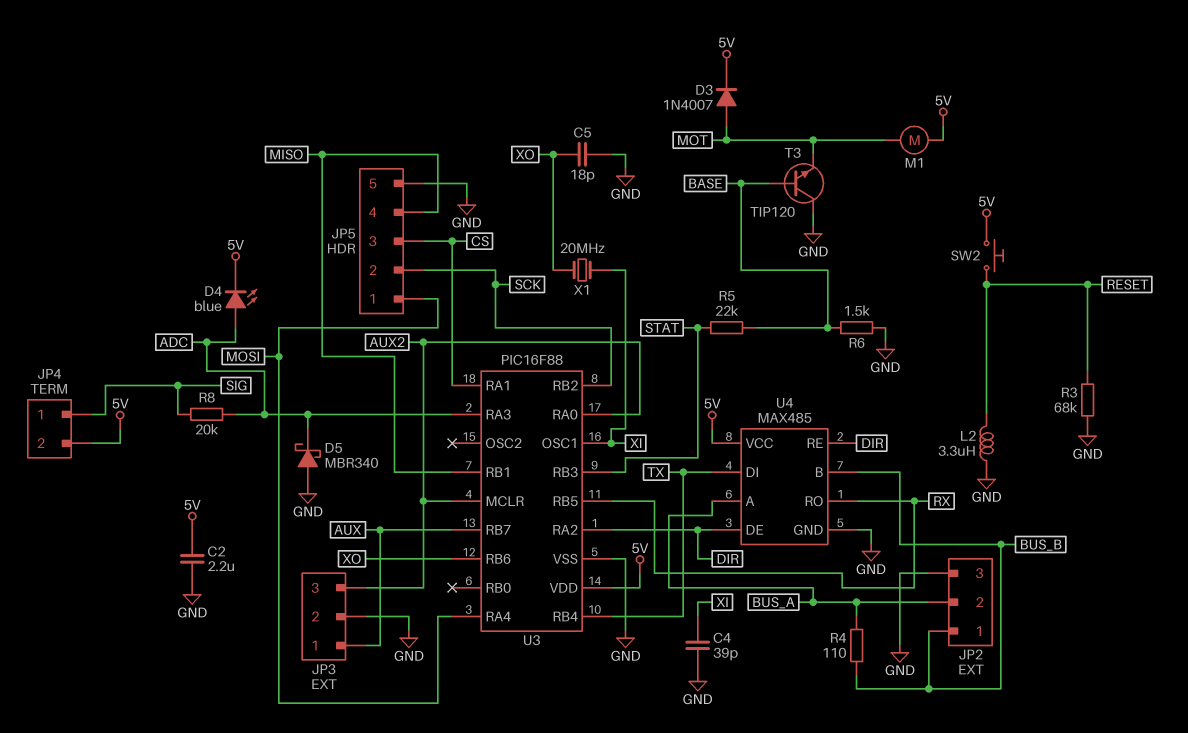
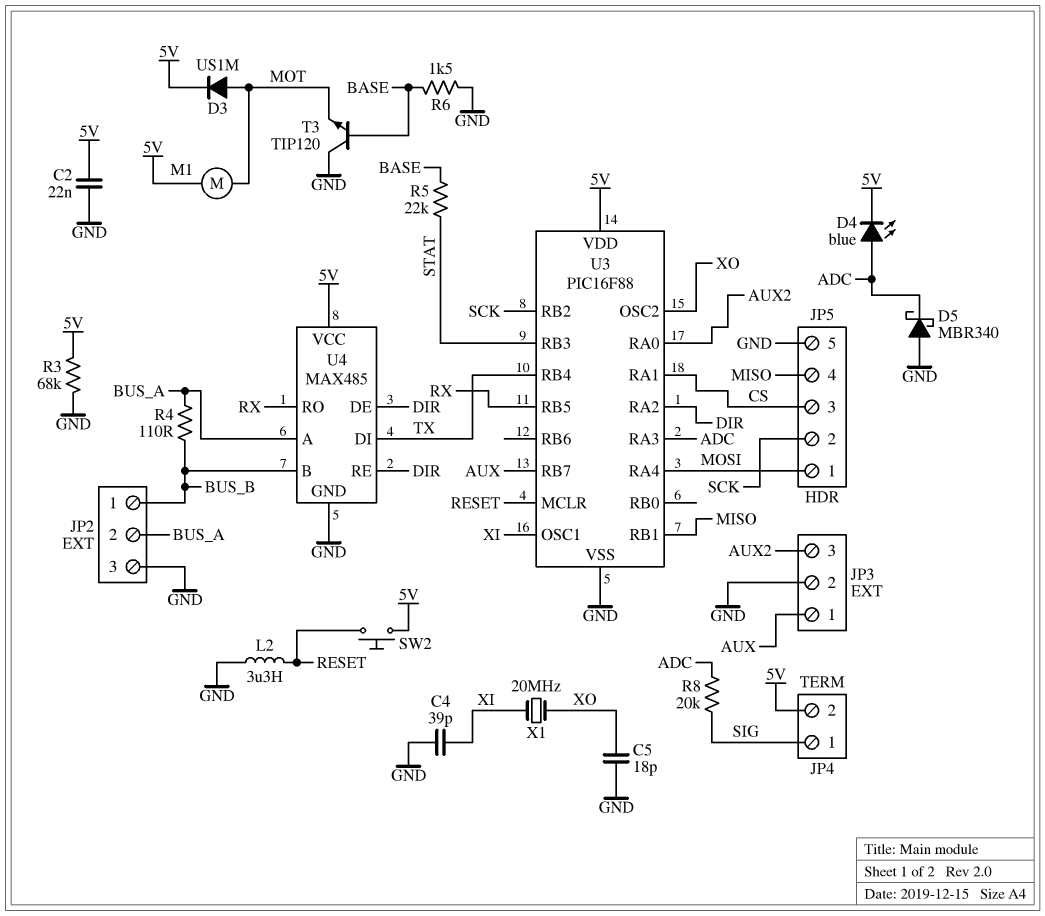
C2: 2.2uF (5V, GND) -> 22nF (5V, GND)
D3: diode 1N4007 (A MOT, K 5V) -> diode US1M (A MOT, K 5V)
R3: 68k (GND, RESET) -> 68k (5V, GND)
U3 pin MCLR: AUX2 -> RESET
U3 pin OSC2: none -> XO
U3 pin RB6: XO -> none

